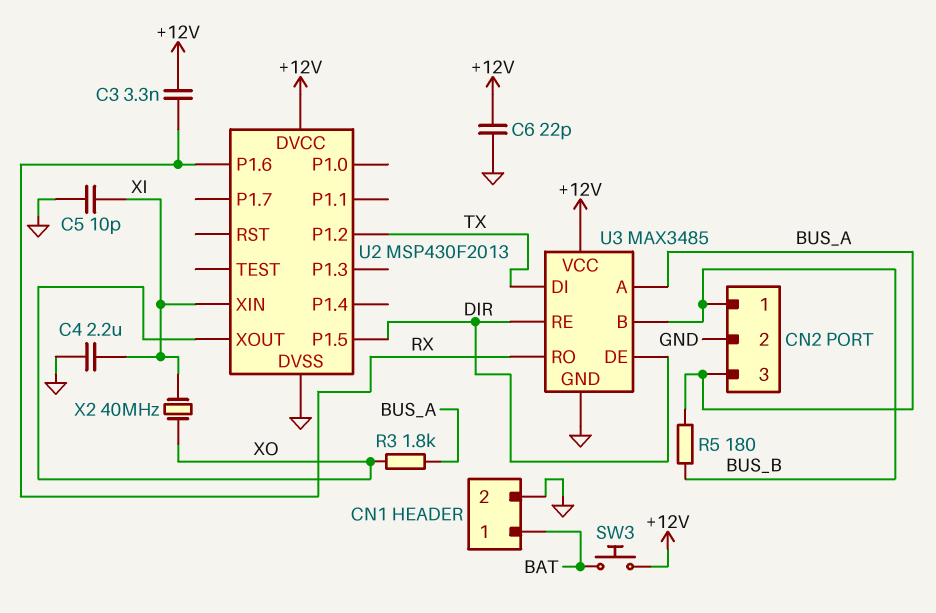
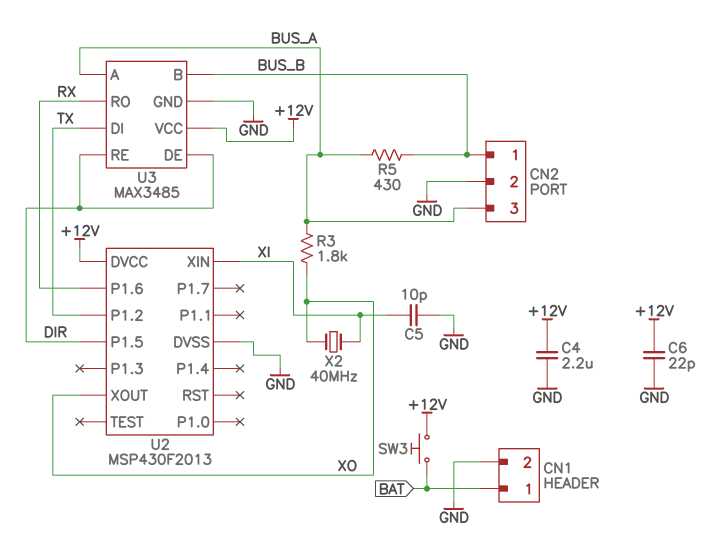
C3: 3.3nF (+12V, RX) -> none
C4: 2.2uF (GND, XI) -> 2.2uF (+12V, GND)
R5: 180 (BUS_A, BUS_B) -> 430 (BUS_A, BUS_B)

